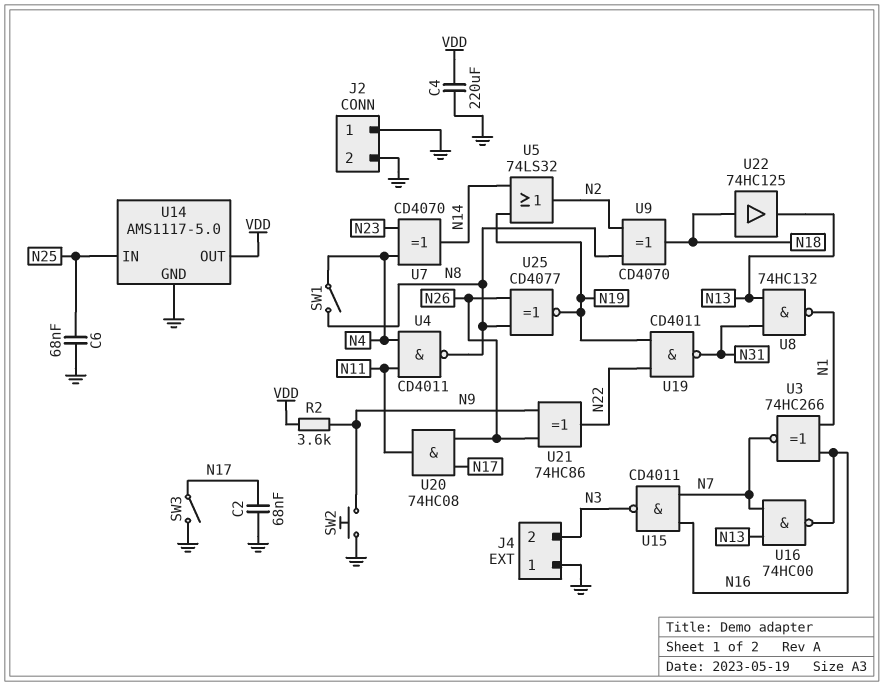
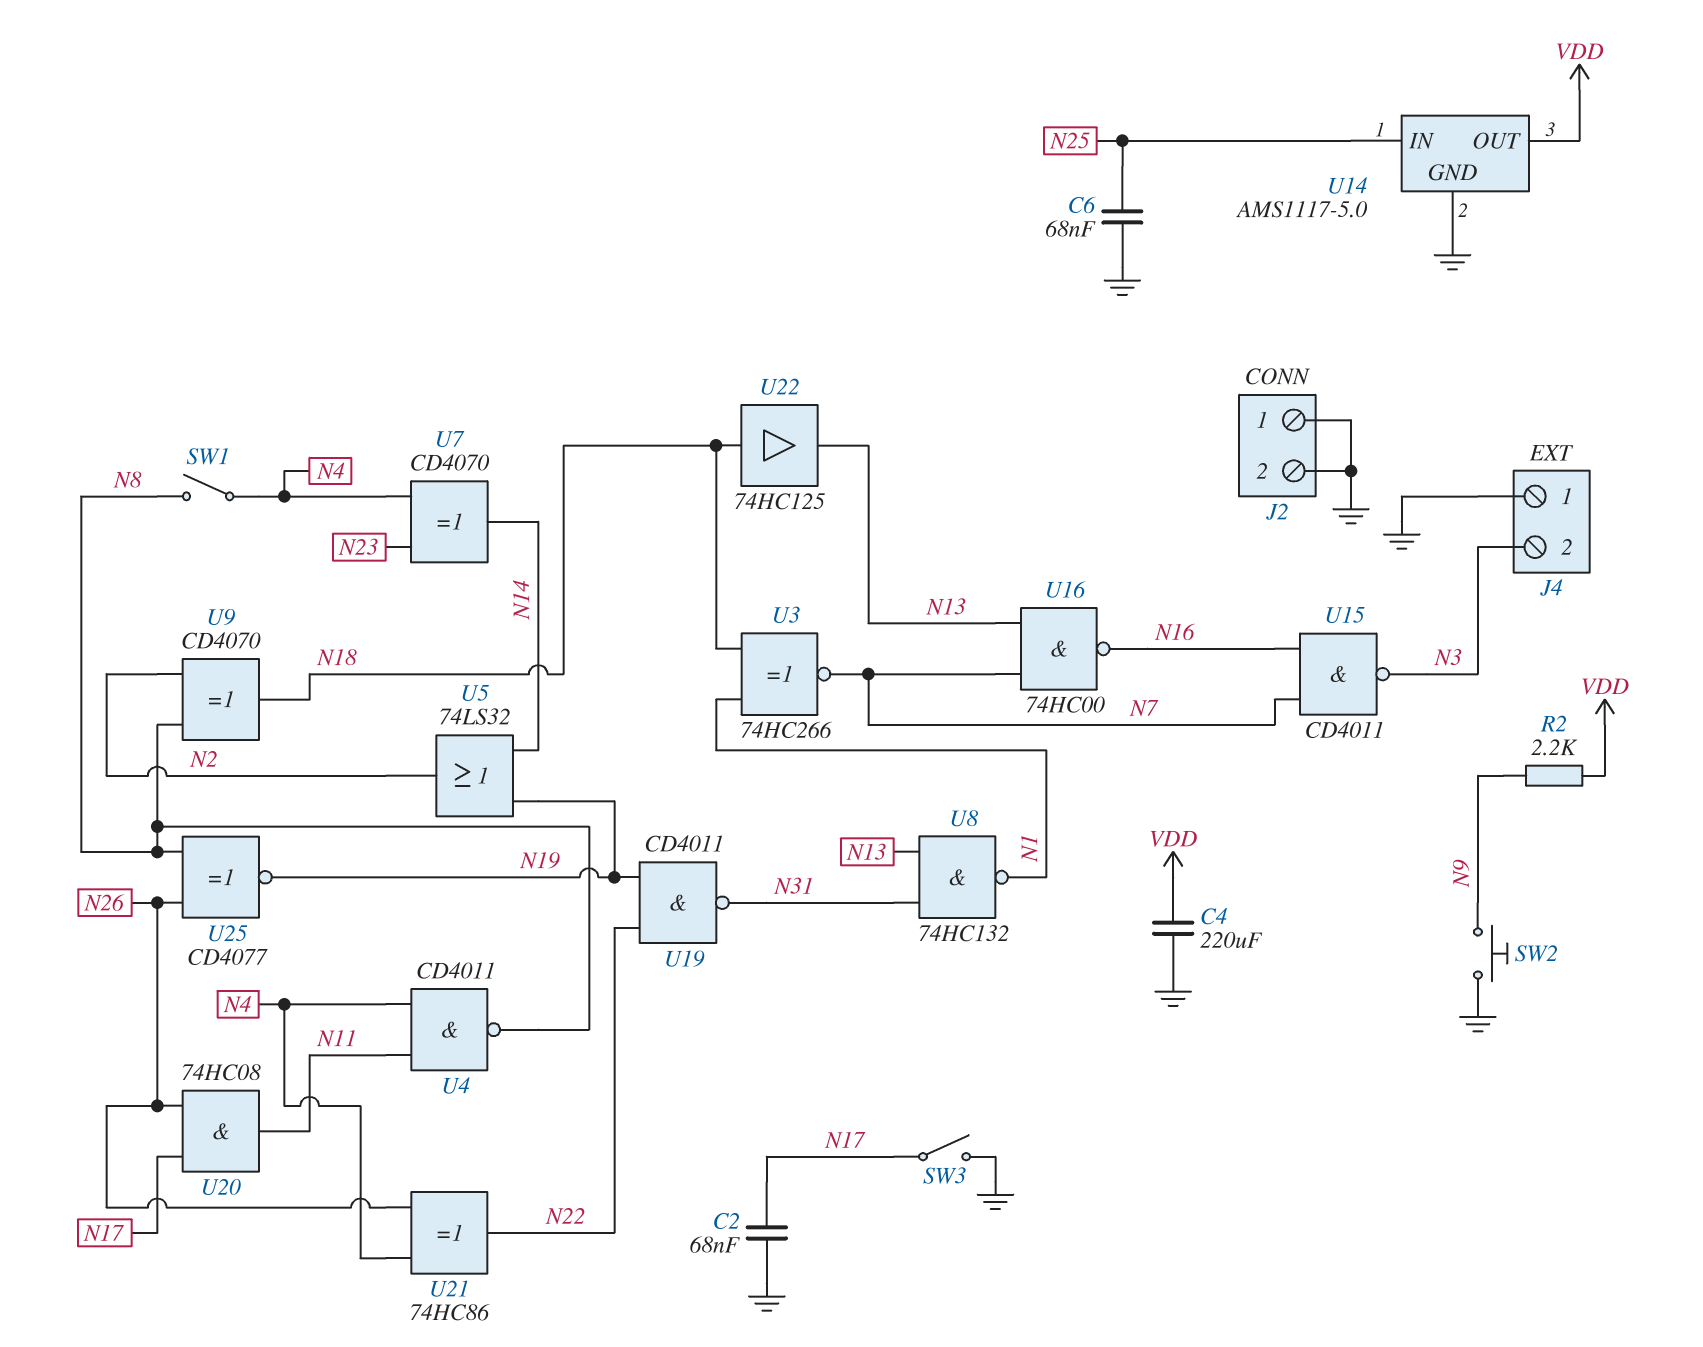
R2: 3.6k (N9, VDD) -> 2.2k (N9, VDD)
U3: XNOR 74HC266 (in N1, in N16, out N7) -> XNOR 74HC266 (in N1, in N18, out N7)
U21: XOR 74HC86 (in N9, in N26, out N22) -> XOR 74HC86 (in N4, in N26, out N22)

